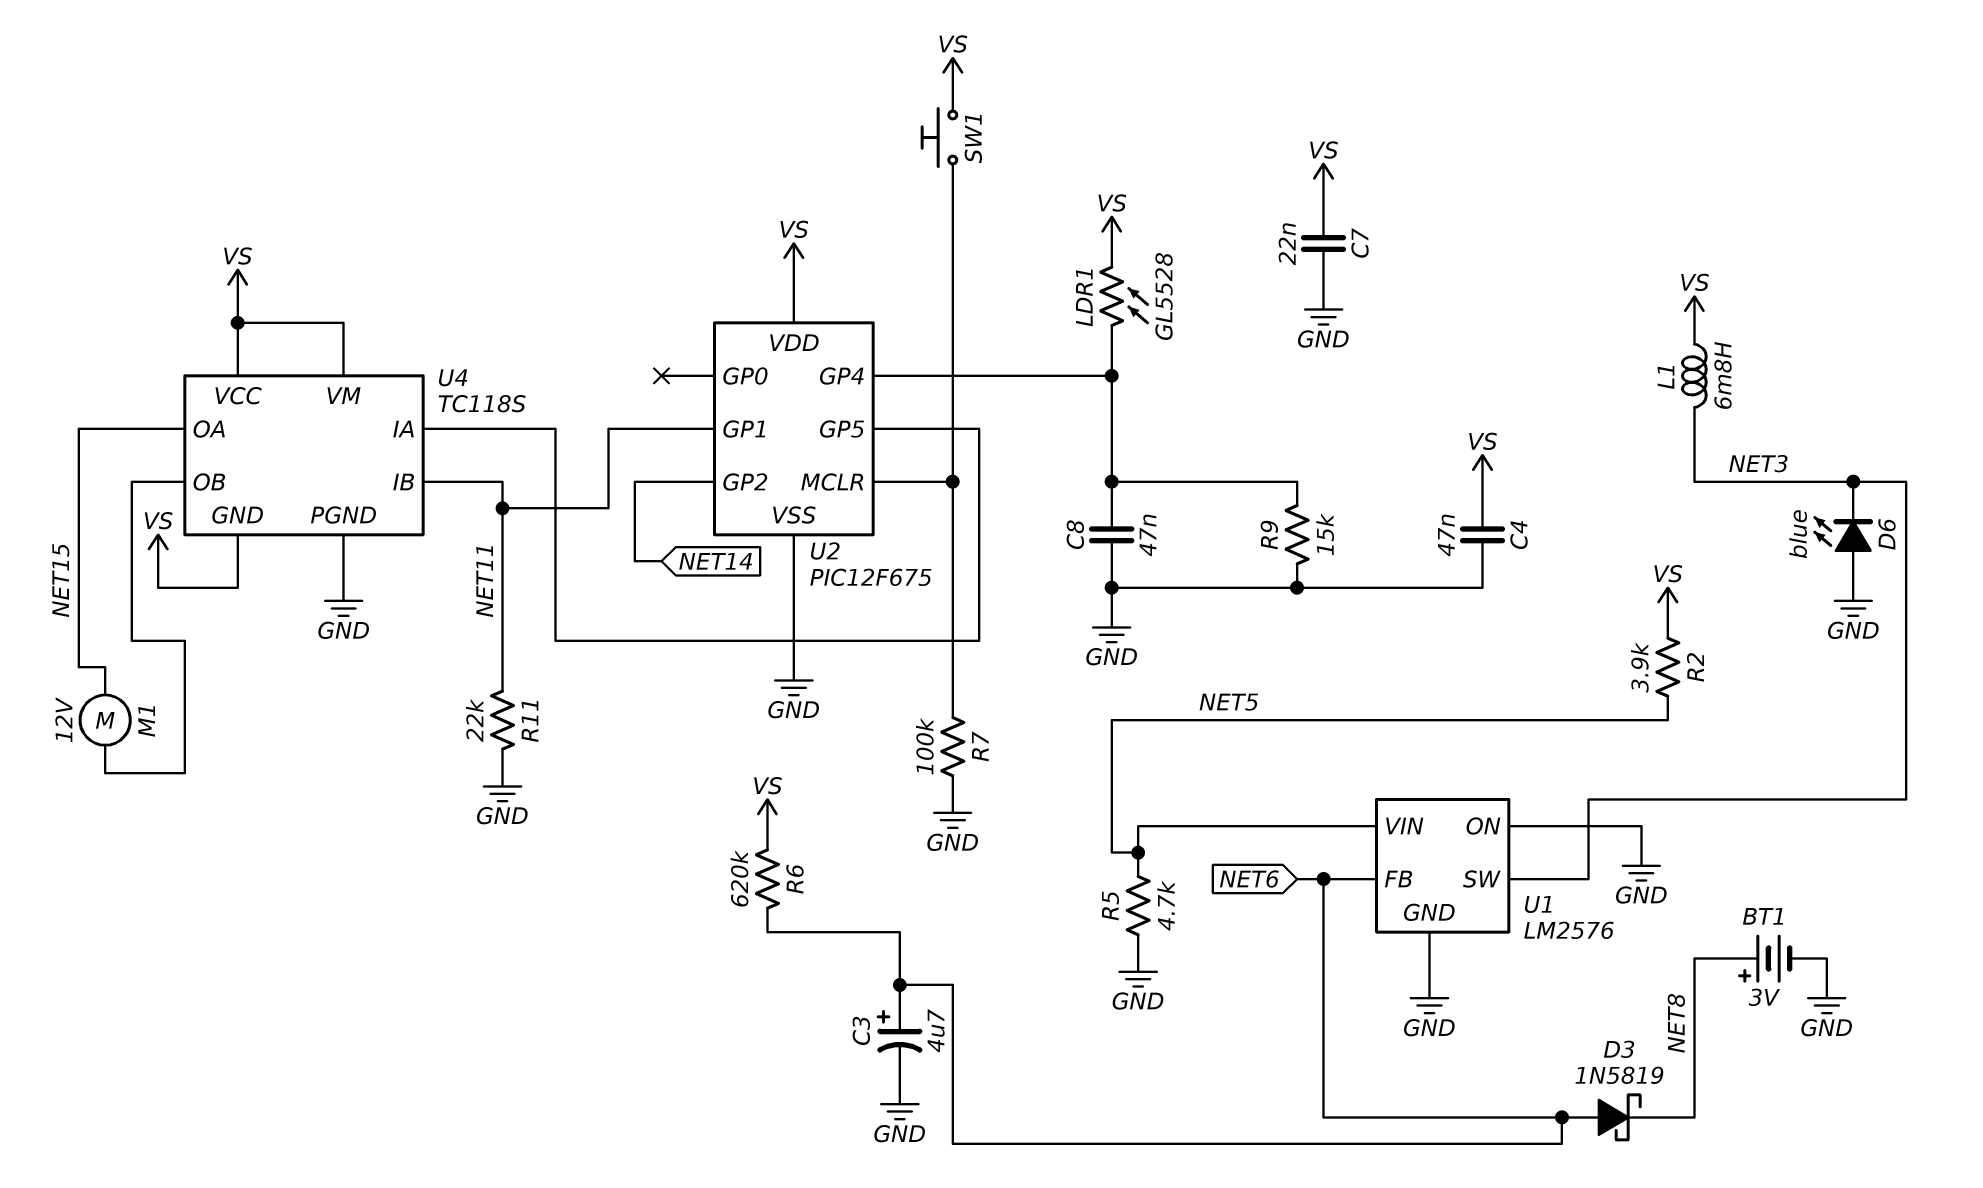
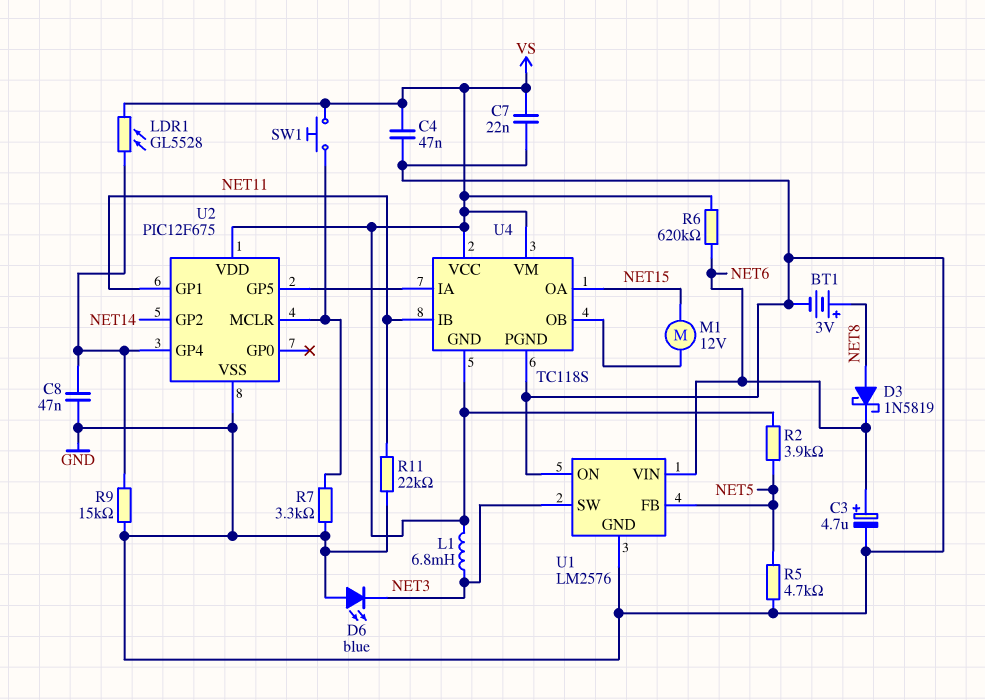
D3: schottky 1N5819 (A NET6, K NET8) -> schottky 1N5819 (A NET8, K NET6)
R7: 100k (GND, U2/MCLR) -> 3.3k (GND, U2/MCLR)
U1 pin FB: NET6 -> NET5
U1 pin VIN: NET5 -> NET6

